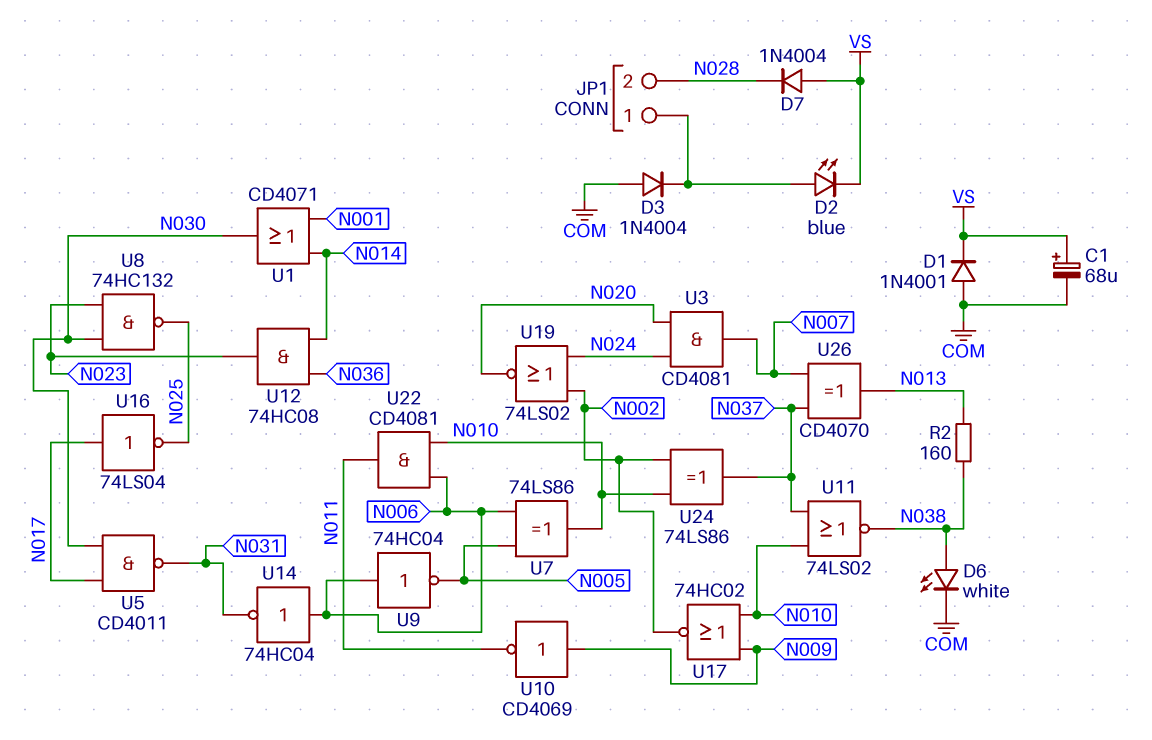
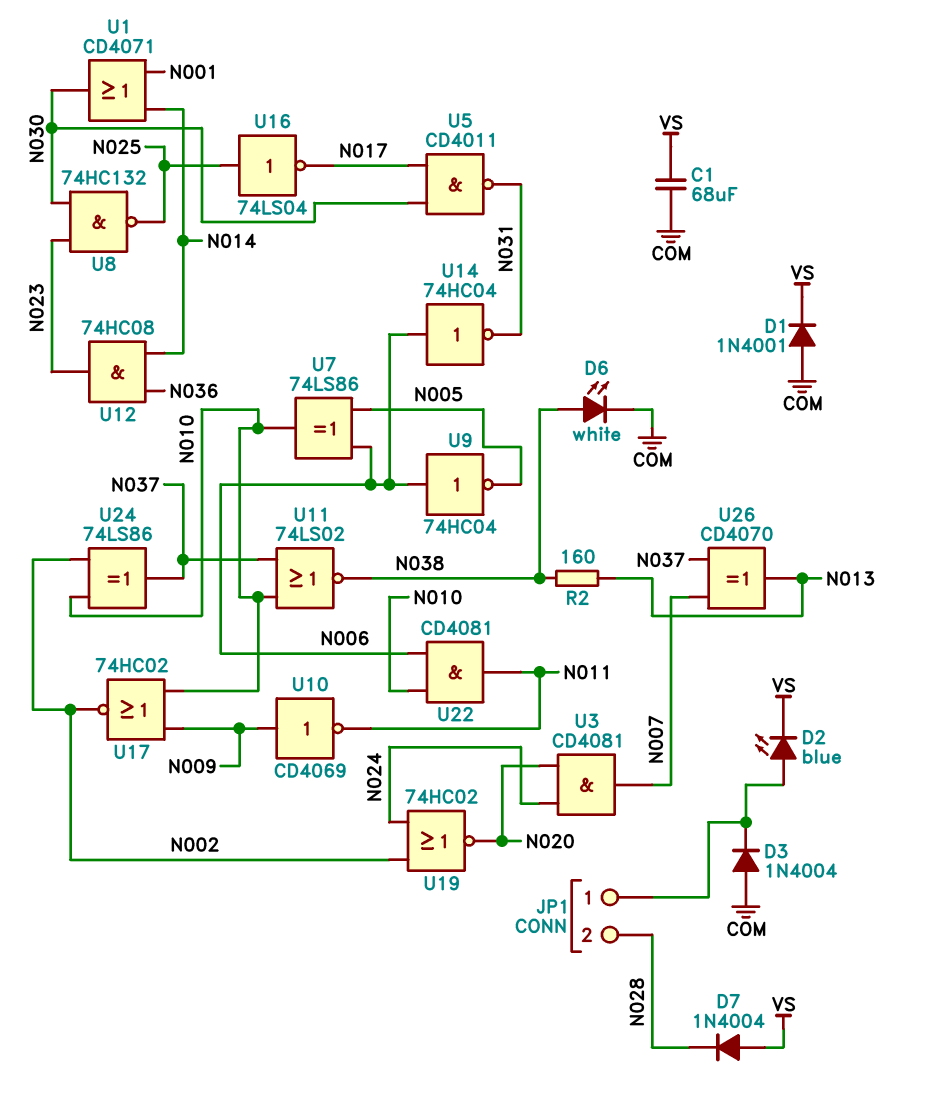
C1: 68uF (plus VS, minus COM) -> 68uF (COM, VS)
U16: NOT 74LS04 (in N017, out N025) -> NOT 74LS04 (in N025, out N017)
U19: NOR 74LS02 (in N002, in N024, out N020) -> NOR 74HC02 (in N002, in N024, out N020)

